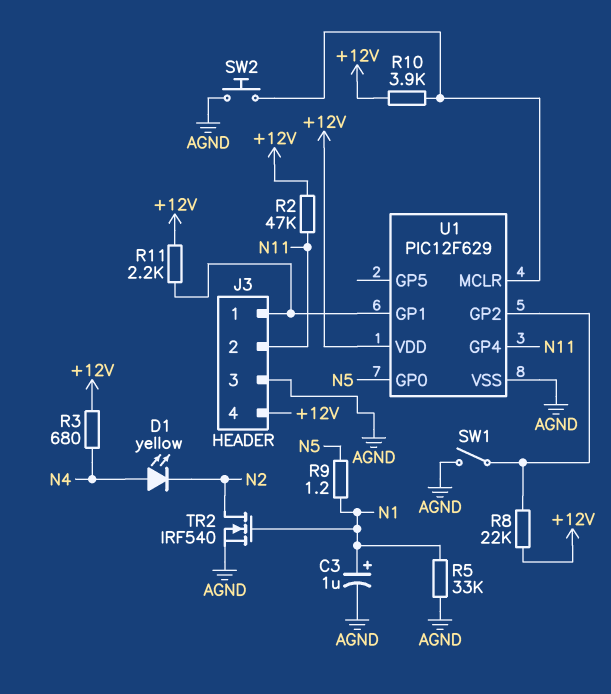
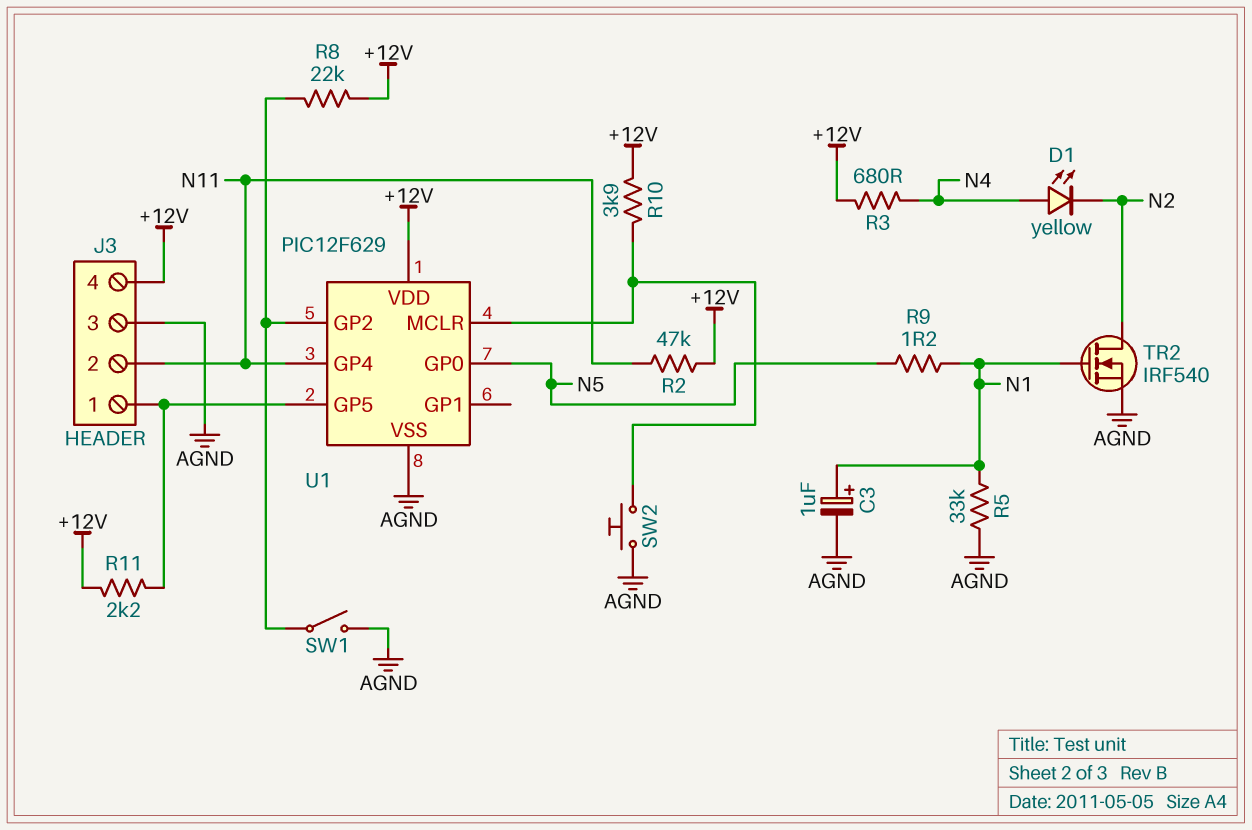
U1 pin GP1: J3/1 -> none
U1 pin GP5: none -> J3/1

